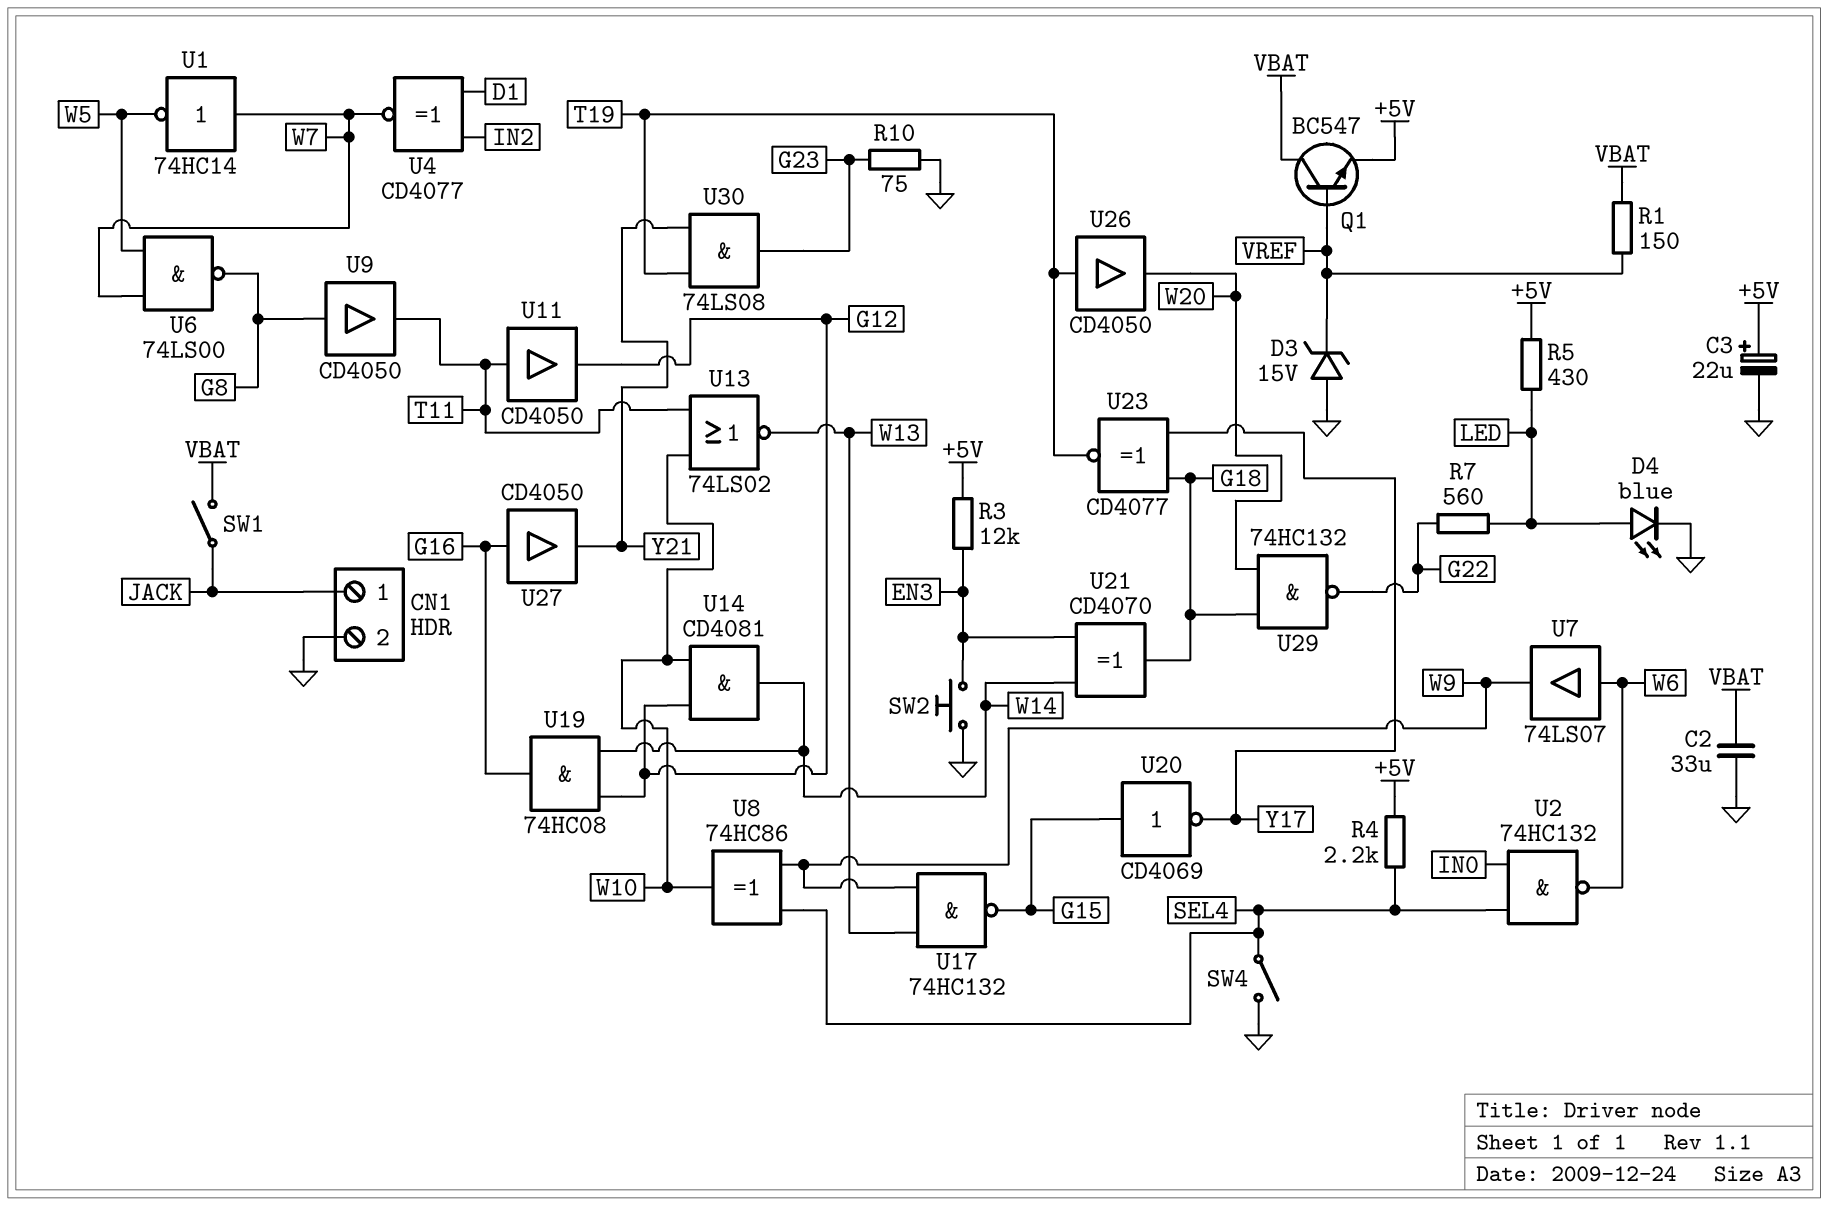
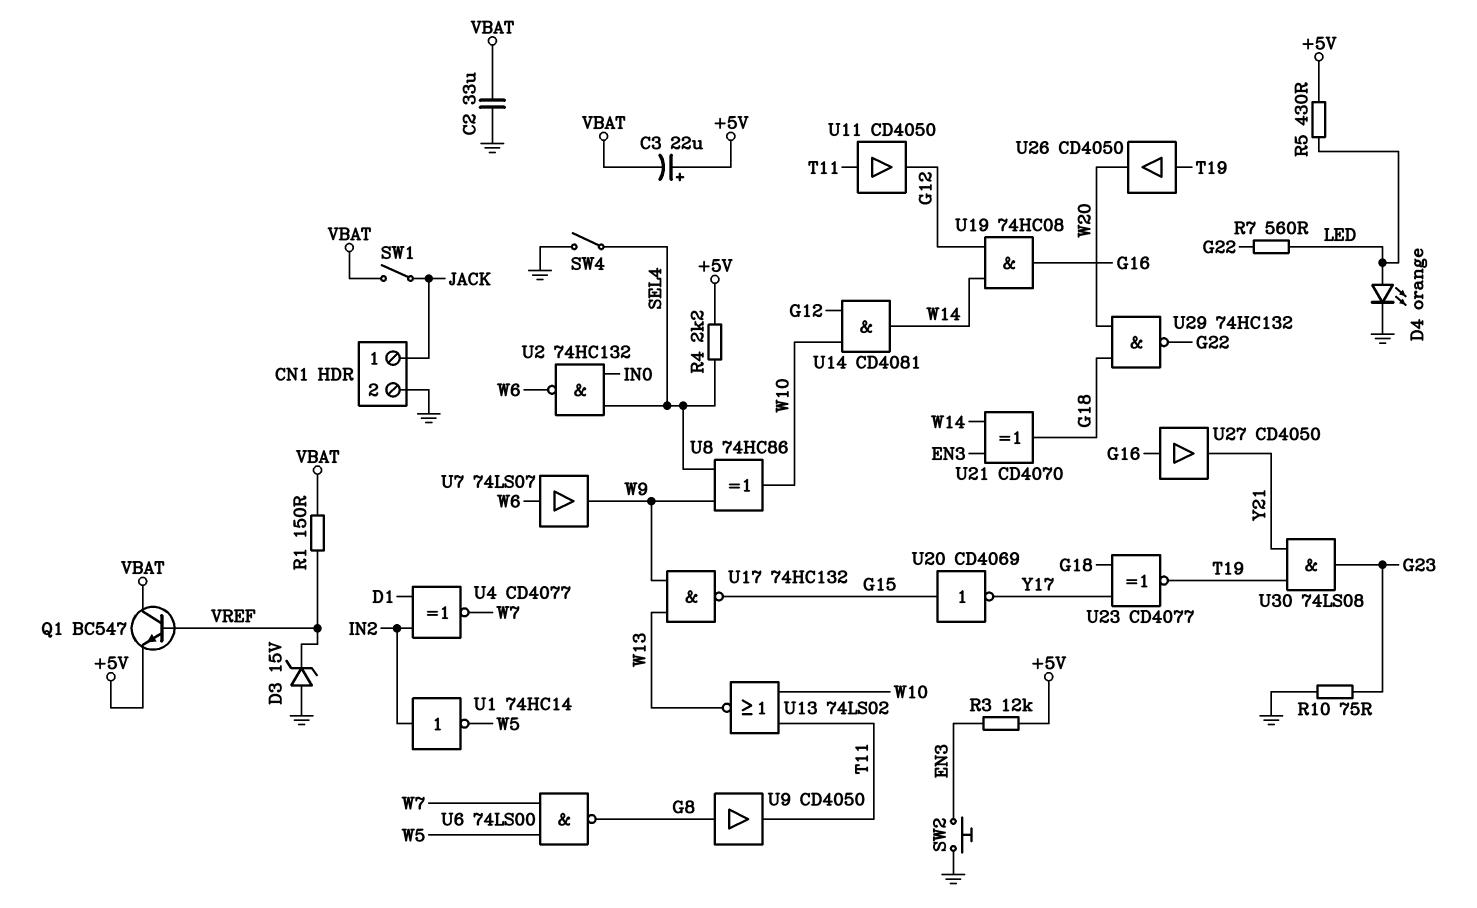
C3: 22uF (plus +5V, minus GND) -> 22uF (plus +5V, minus VBAT)
D4: LED blue (A LED, K GND) -> LED orange (A LED, K GND)
U1: NOT 74HC14 (in W7, out W5) -> NOT 74HC14 (in IN2, out W5)

